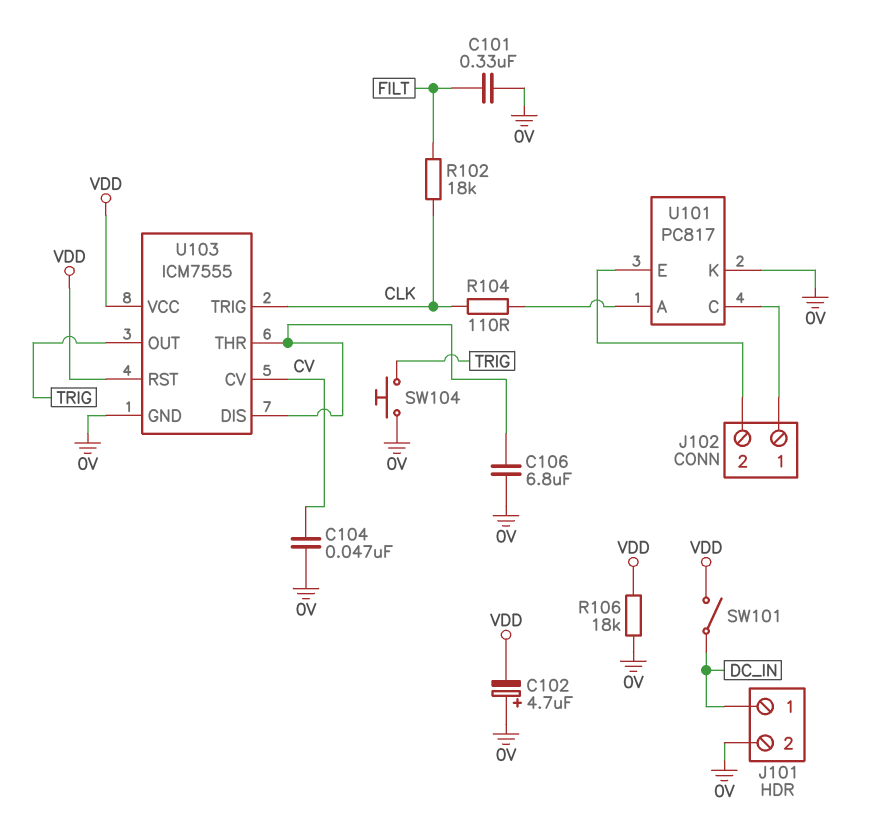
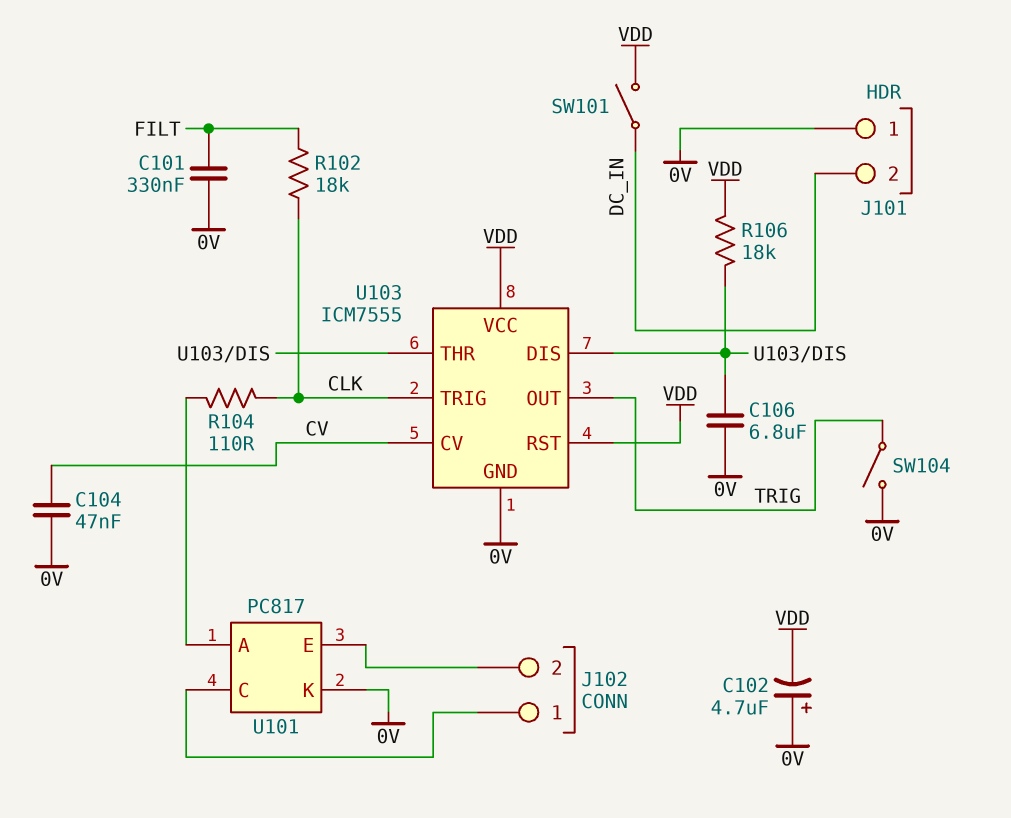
J101 pin 1: DC_IN -> 0V
J101 pin 2: 0V -> DC_IN
R106: 18k (0V, VDD) -> 18k (U103/DIS, VDD)
SW104: button (0V, TRIG) -> switch (0V, TRIG)

